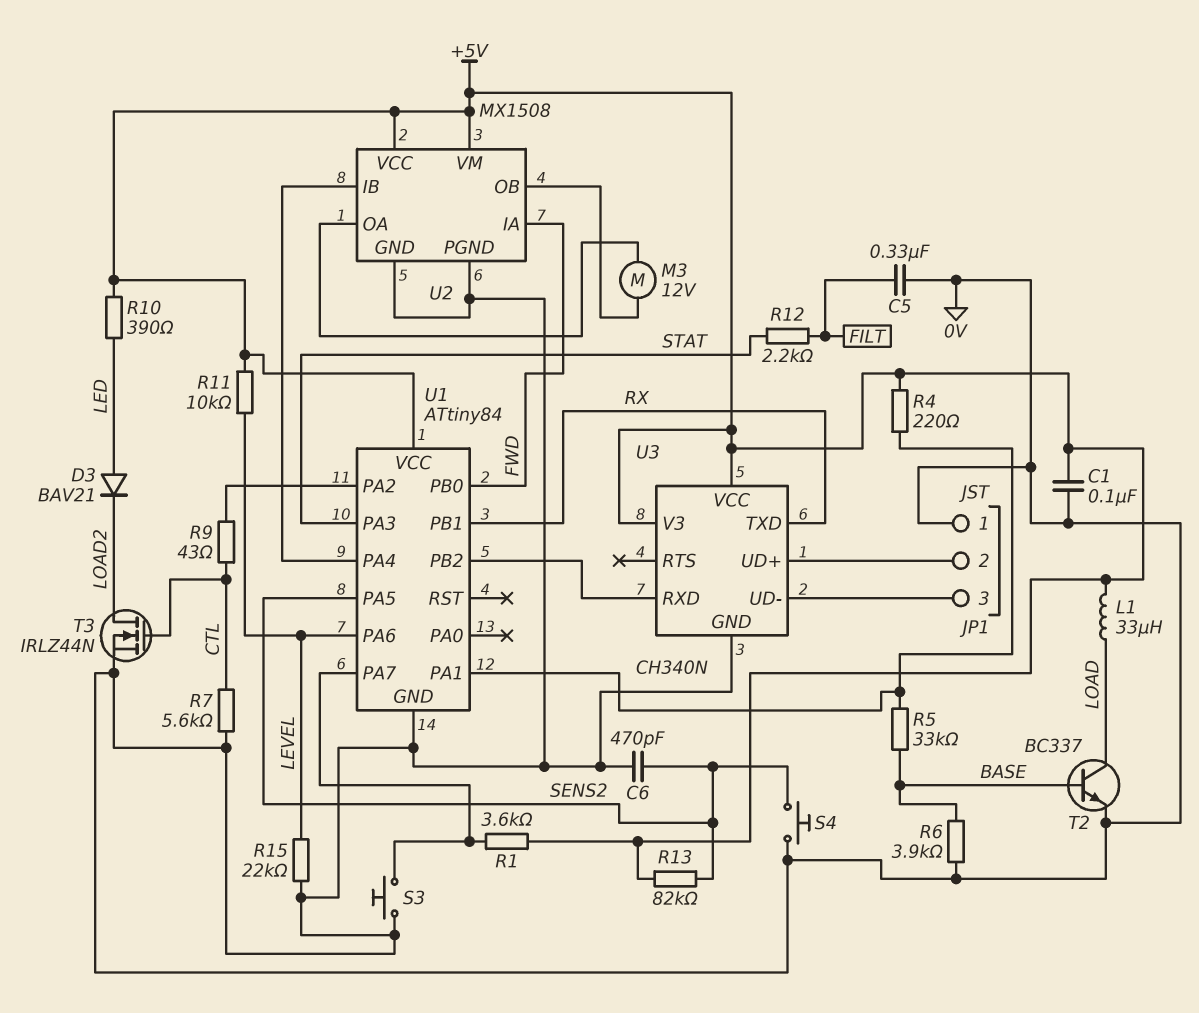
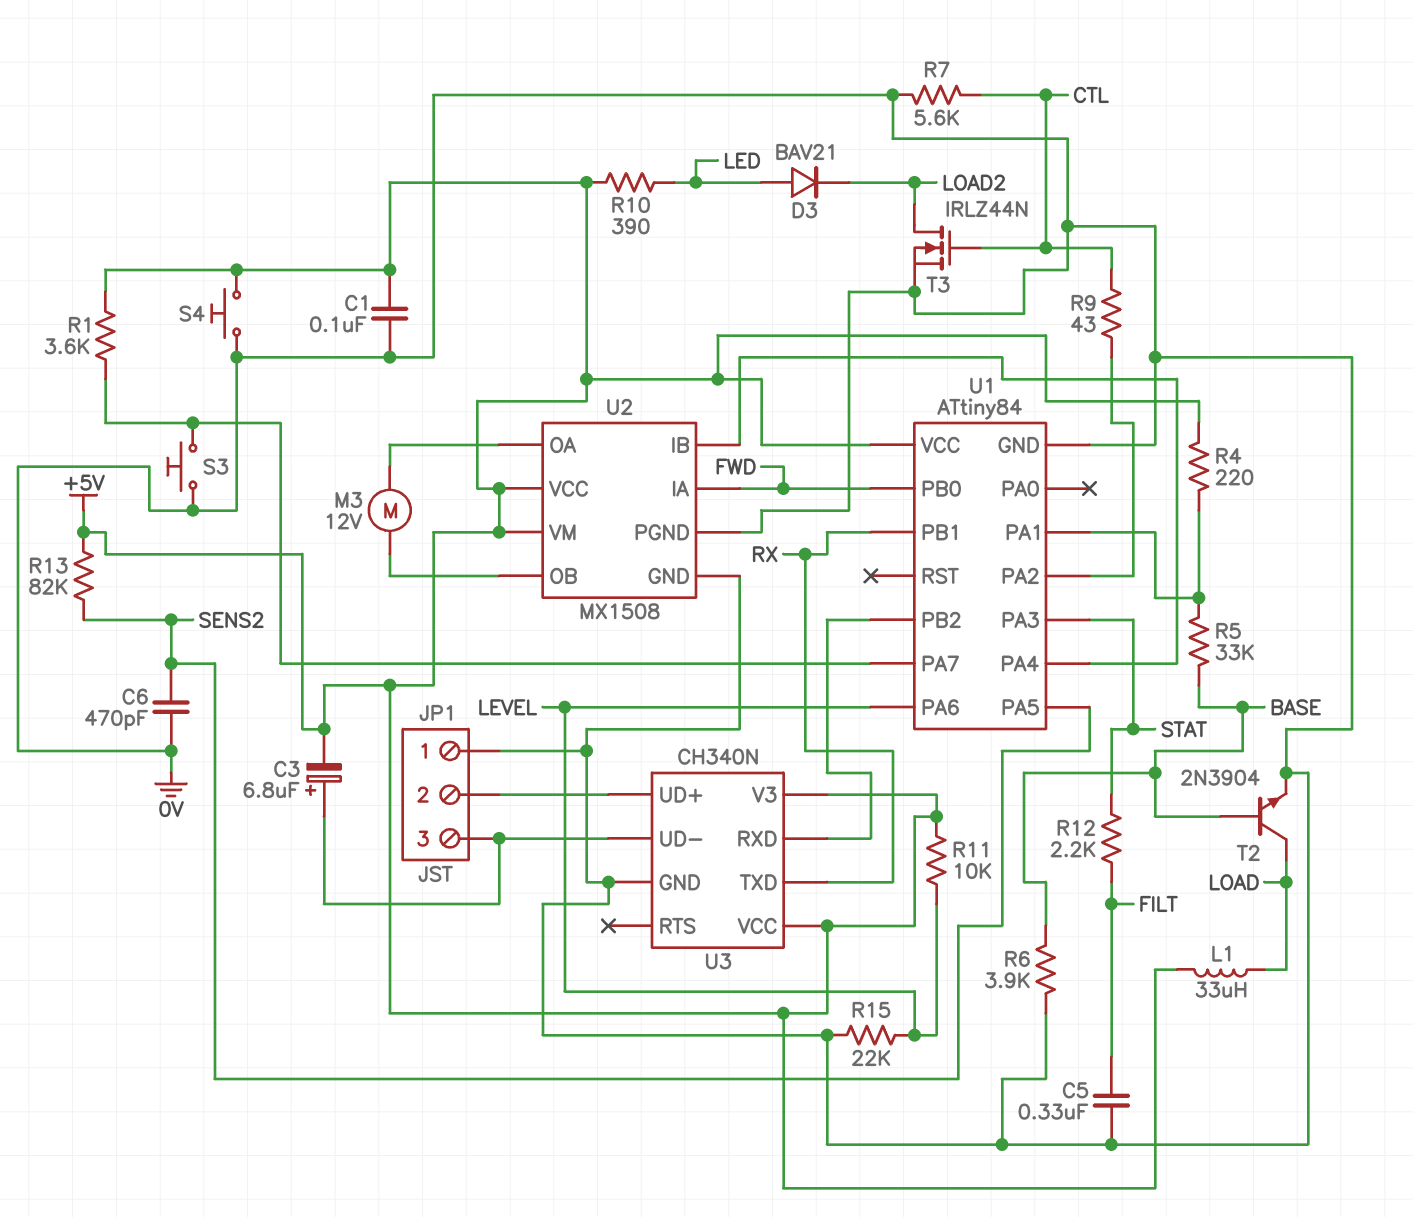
C3: none -> 6.8uF (plus JP1/3, minus +5V)
S4: button (0V, SENS2) -> button (+5V, 0V)
T2: NPN BC337 (B BASE, C LOAD, E 0V) -> NPN 2N3904 (B BASE, C LOAD, E 0V)

